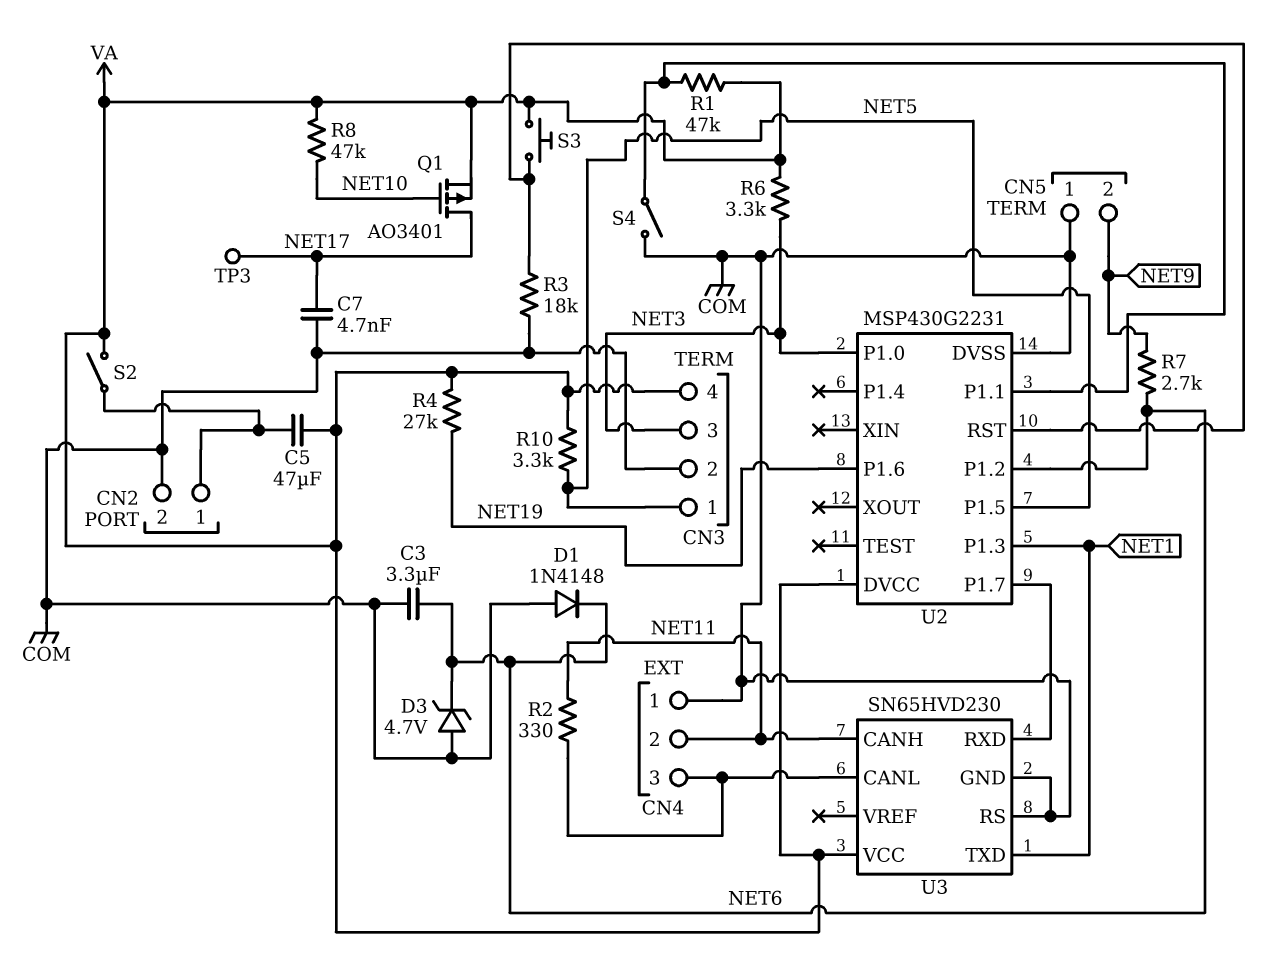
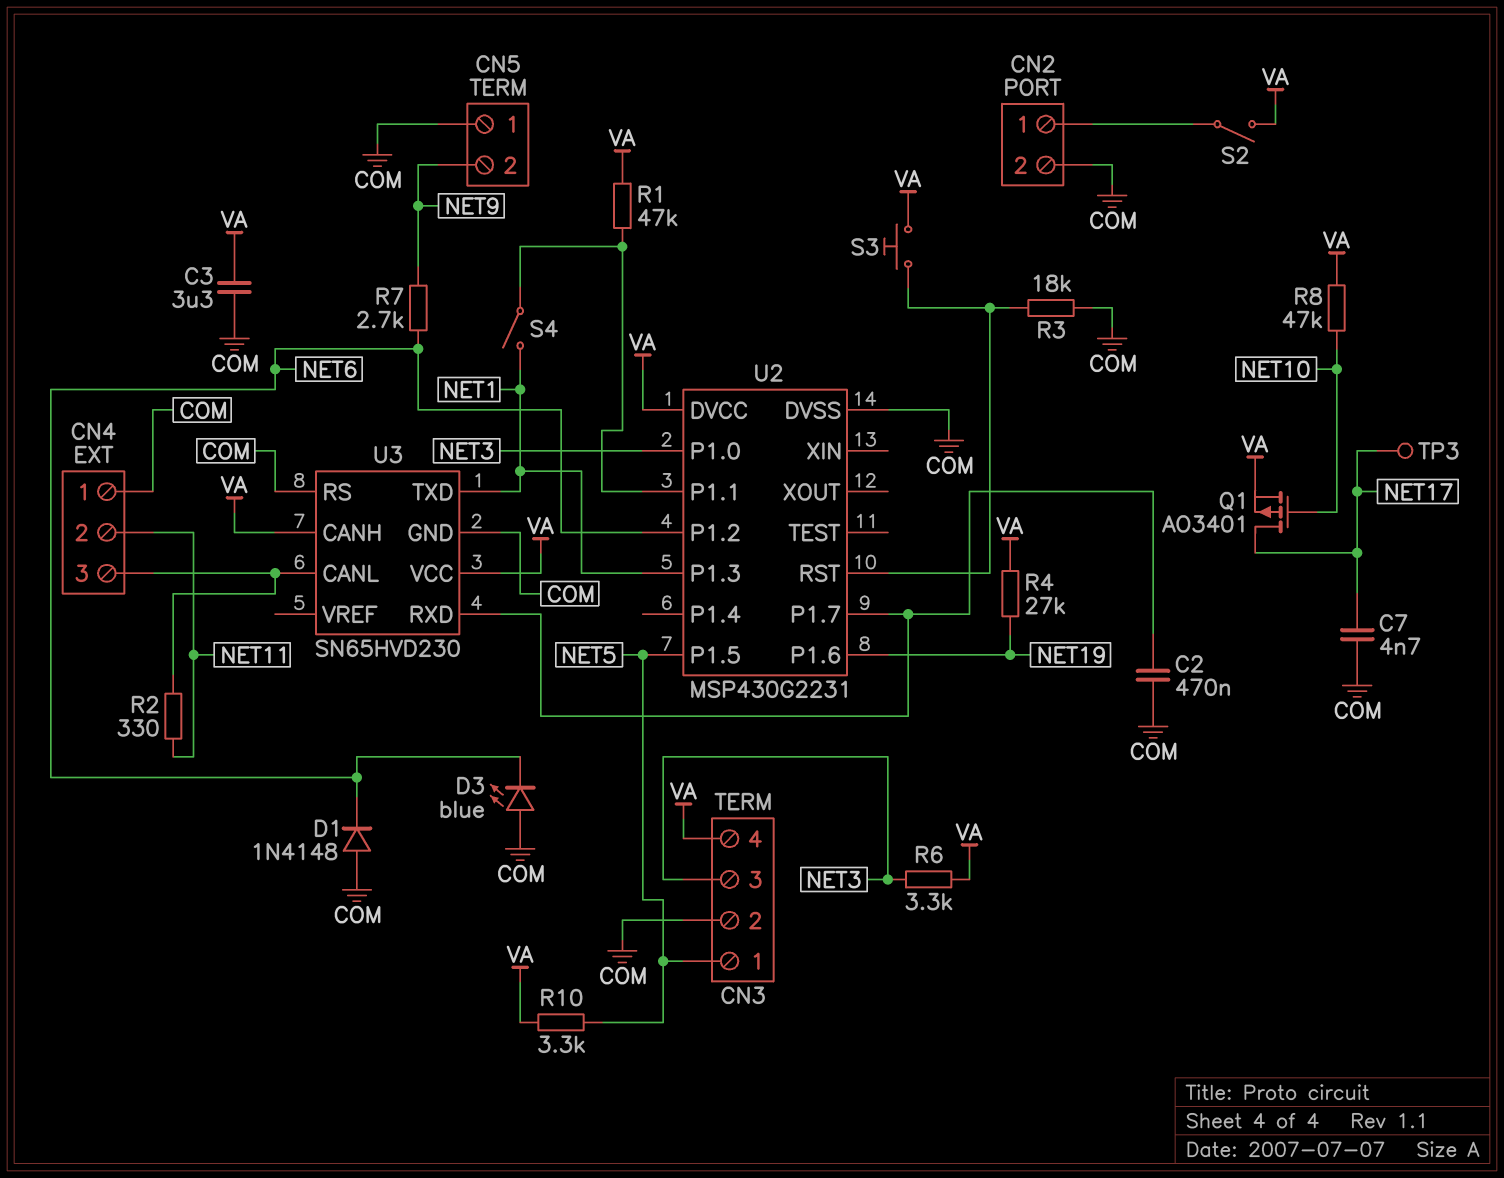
C2: none -> 470nF (COM, U2/P1.7)
C3: 3.3uF (COM, NET6) -> 3.3uF (COM, VA)
C5: 47uF (CN2/1, VA) -> none
D3: zener 4.7V (A COM, K NET6) -> LED blue (A COM, K NET6)
S4: switch (COM, U2/P1.1) -> switch (NET1, U2/P1.1)
U3 pin CANH: NET11 -> VA

